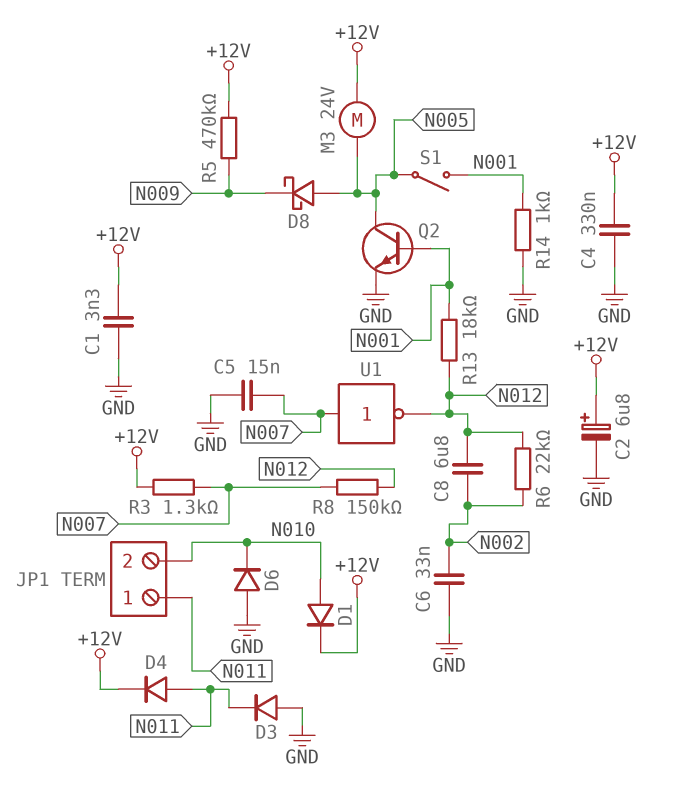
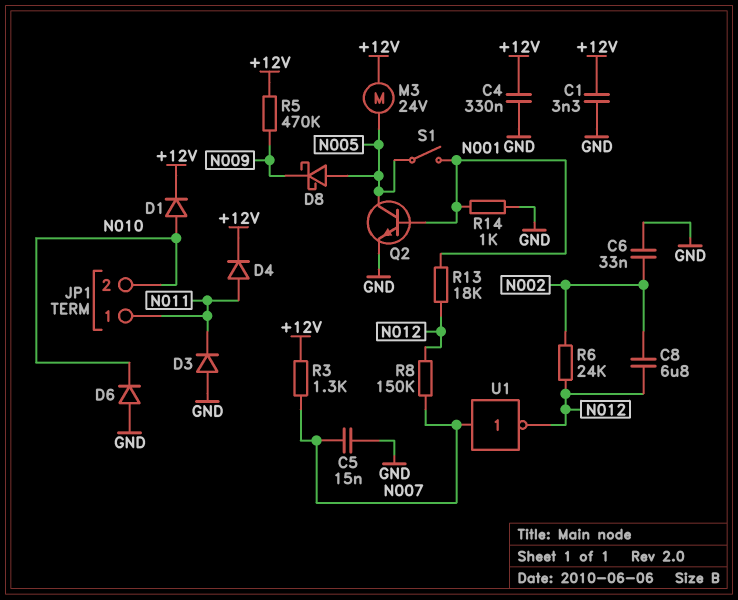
C2: 6.8uF (plus +12V, minus GND) -> none
R6: 22k (N002, N012) -> 24k (N002, N012)

